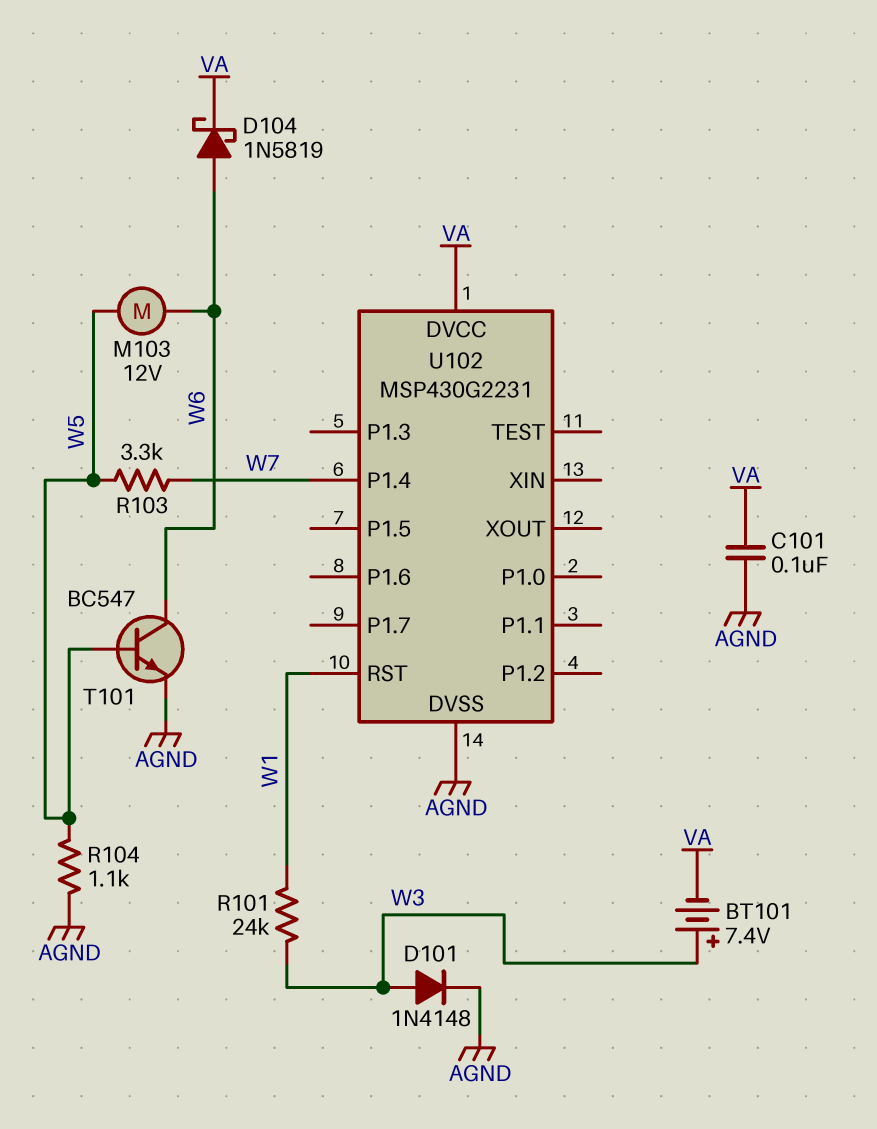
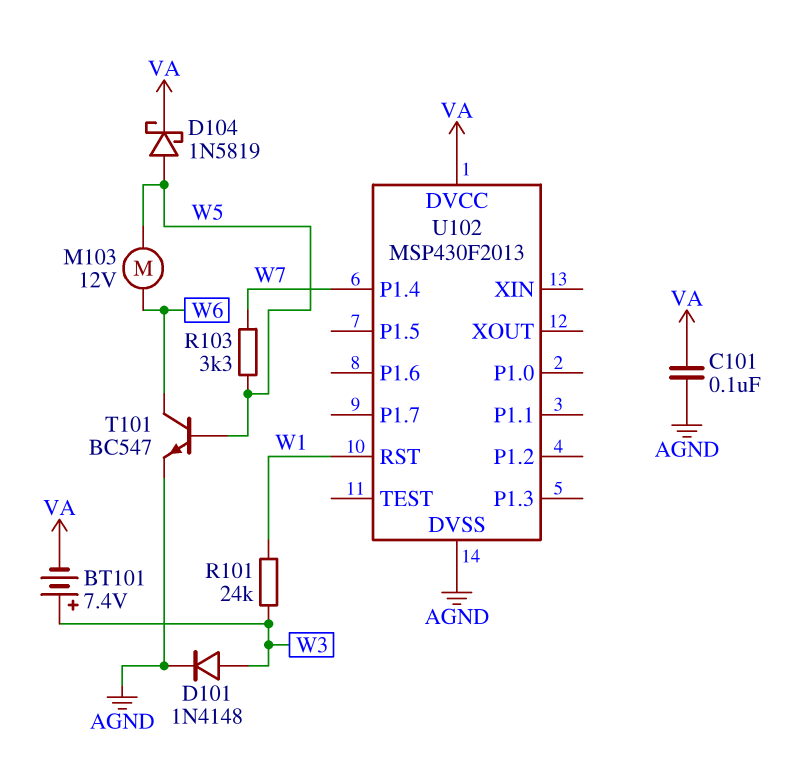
D104: schottky 1N5819 (A W6, K VA) -> schottky 1N5819 (A W5, K VA)
R104: 1.1k (AGND, W5) -> none
U102: MSP430G2231 -> MSP430F2013

